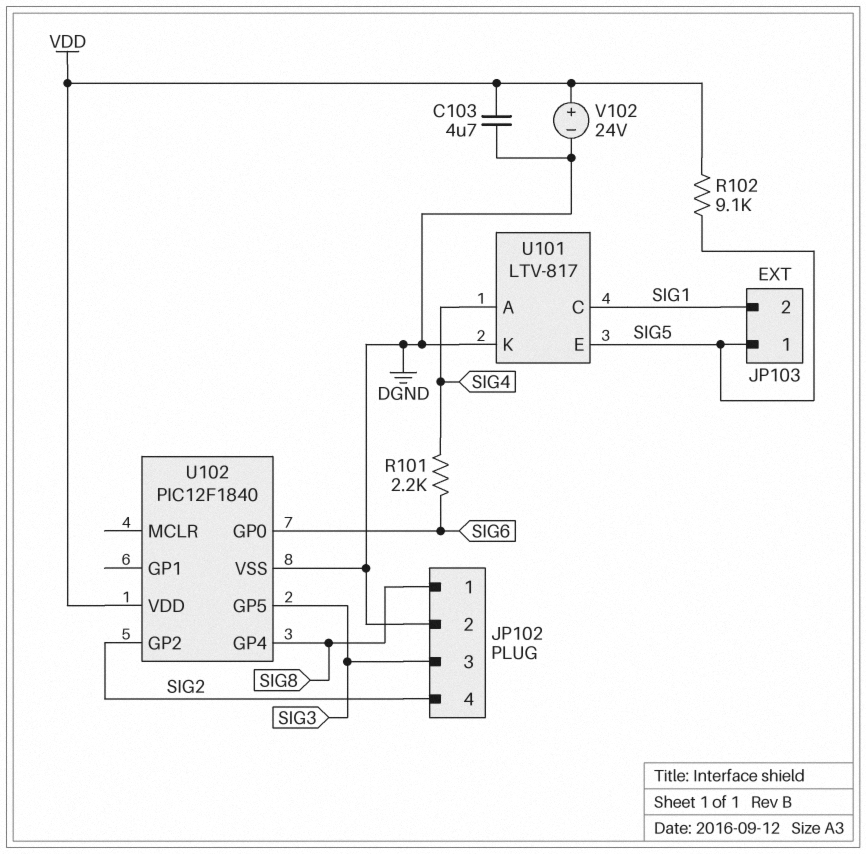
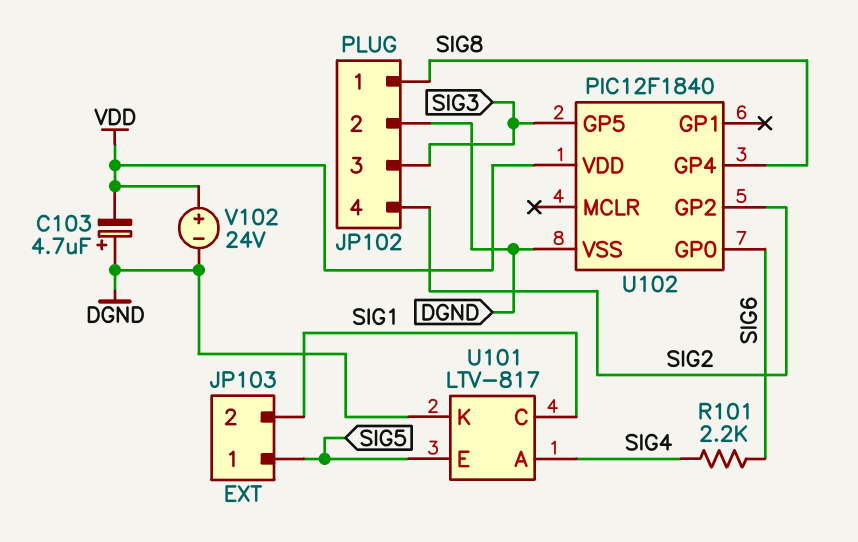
C103: 4.7uF (DGND, VDD) -> 4.7uF (plus DGND, minus VDD)
R102: 9.1k (SIG5, VDD) -> none

